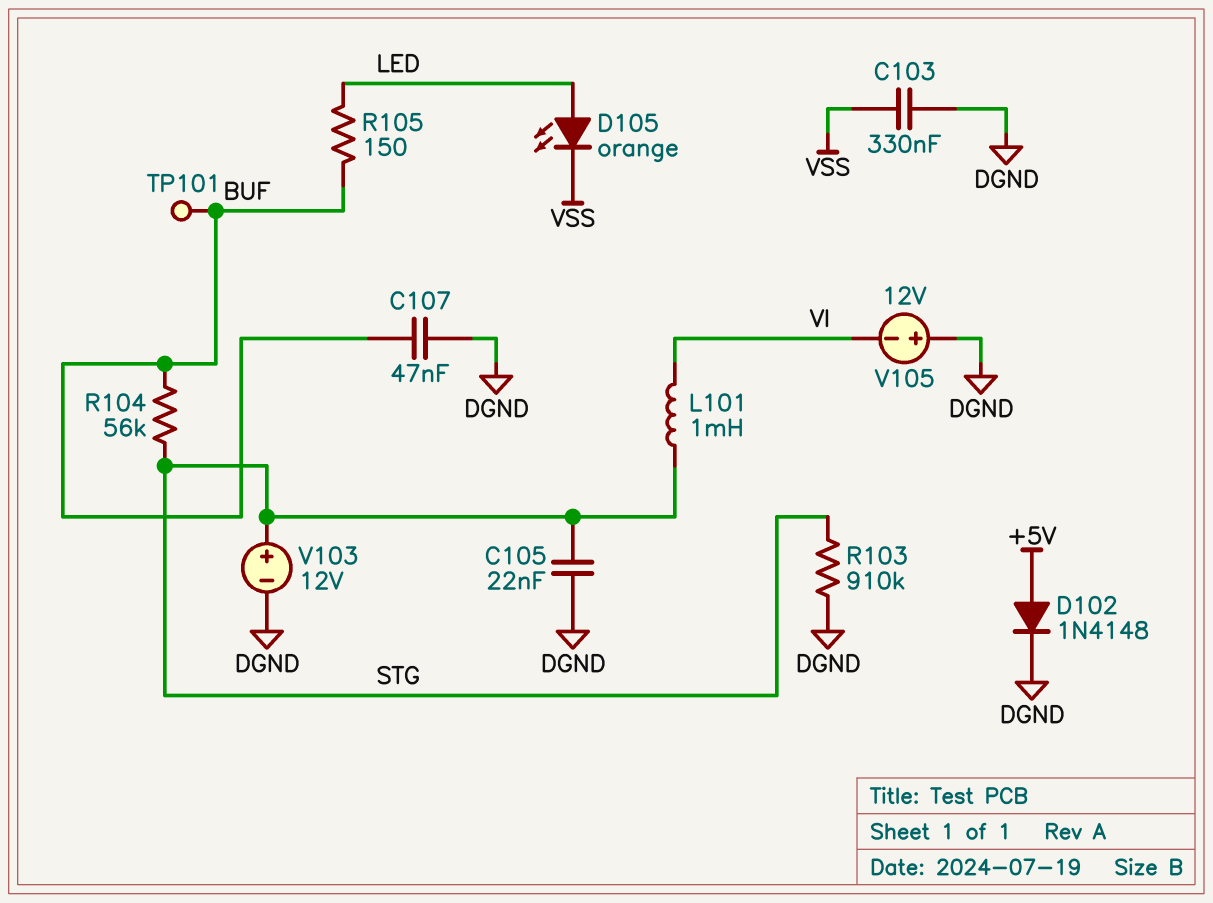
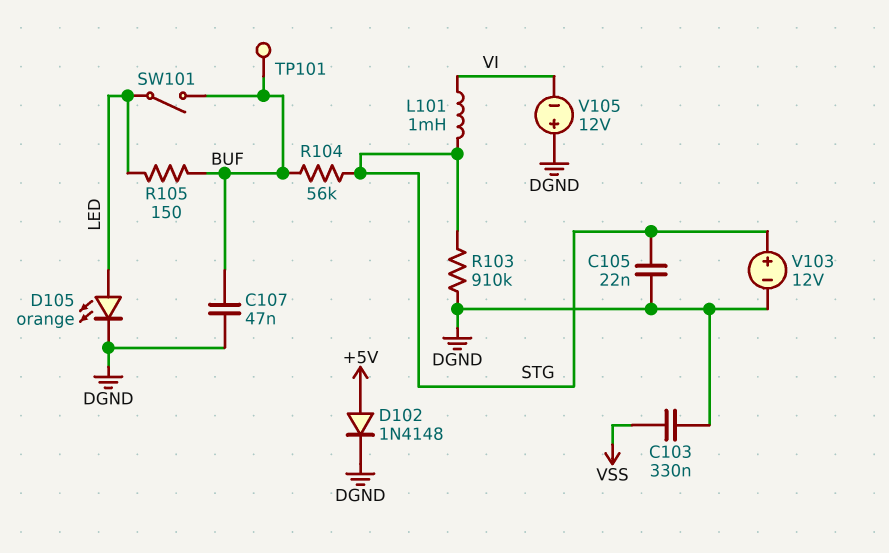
D105: LED orange (A LED, K VSS) -> LED orange (A LED, K DGND)
SW101: none -> switch (BUF, LED)

